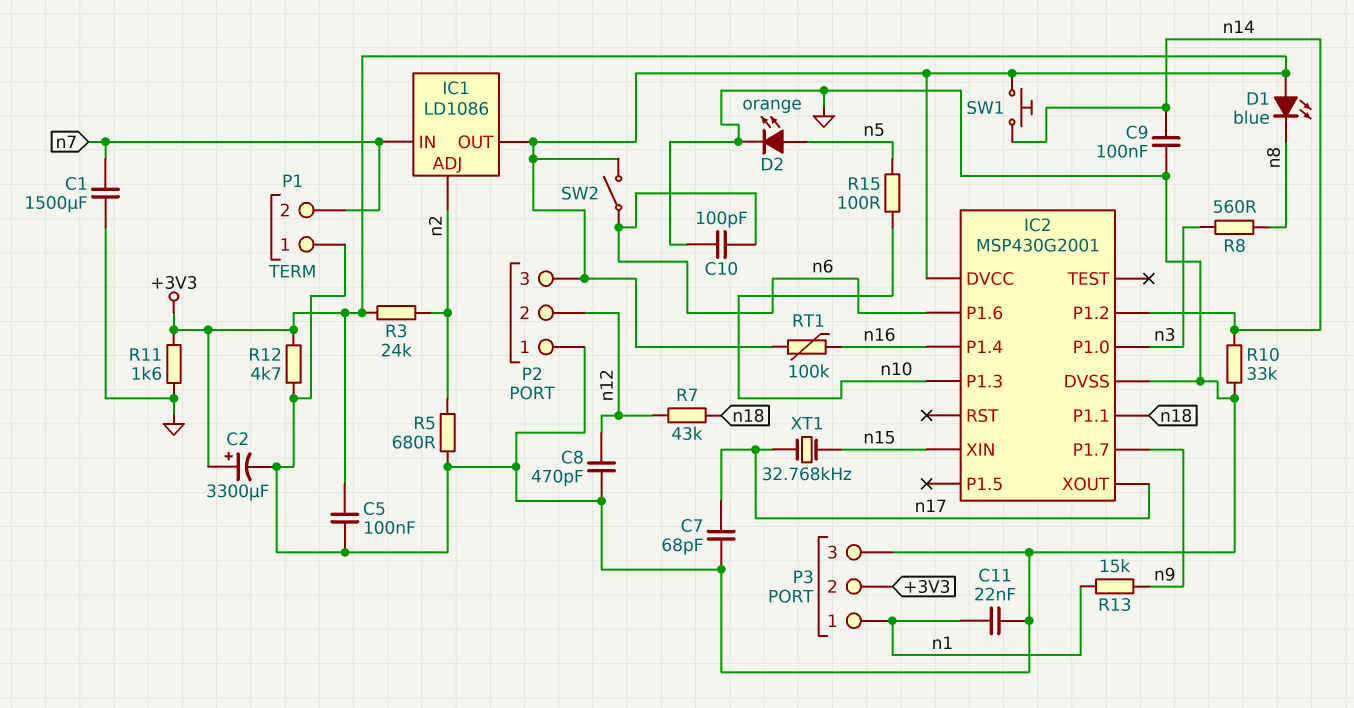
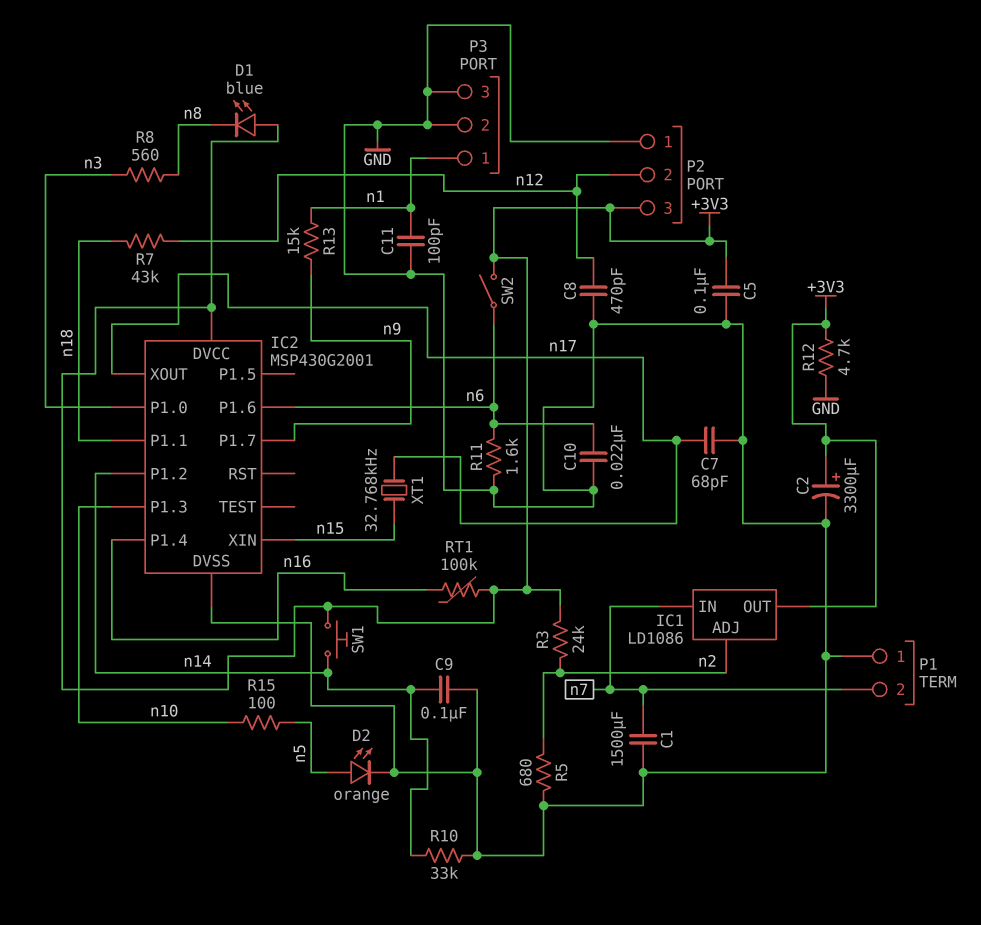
C10: 100pF (GND, n6) -> 22nF (GND, n6)
C11: 22nF (GND, n1) -> 100pF (GND, n1)
P3 pin 2: +3V3 -> GND
R11: 1.6k (+3V3, GND) -> 1.6k (GND, n6)

